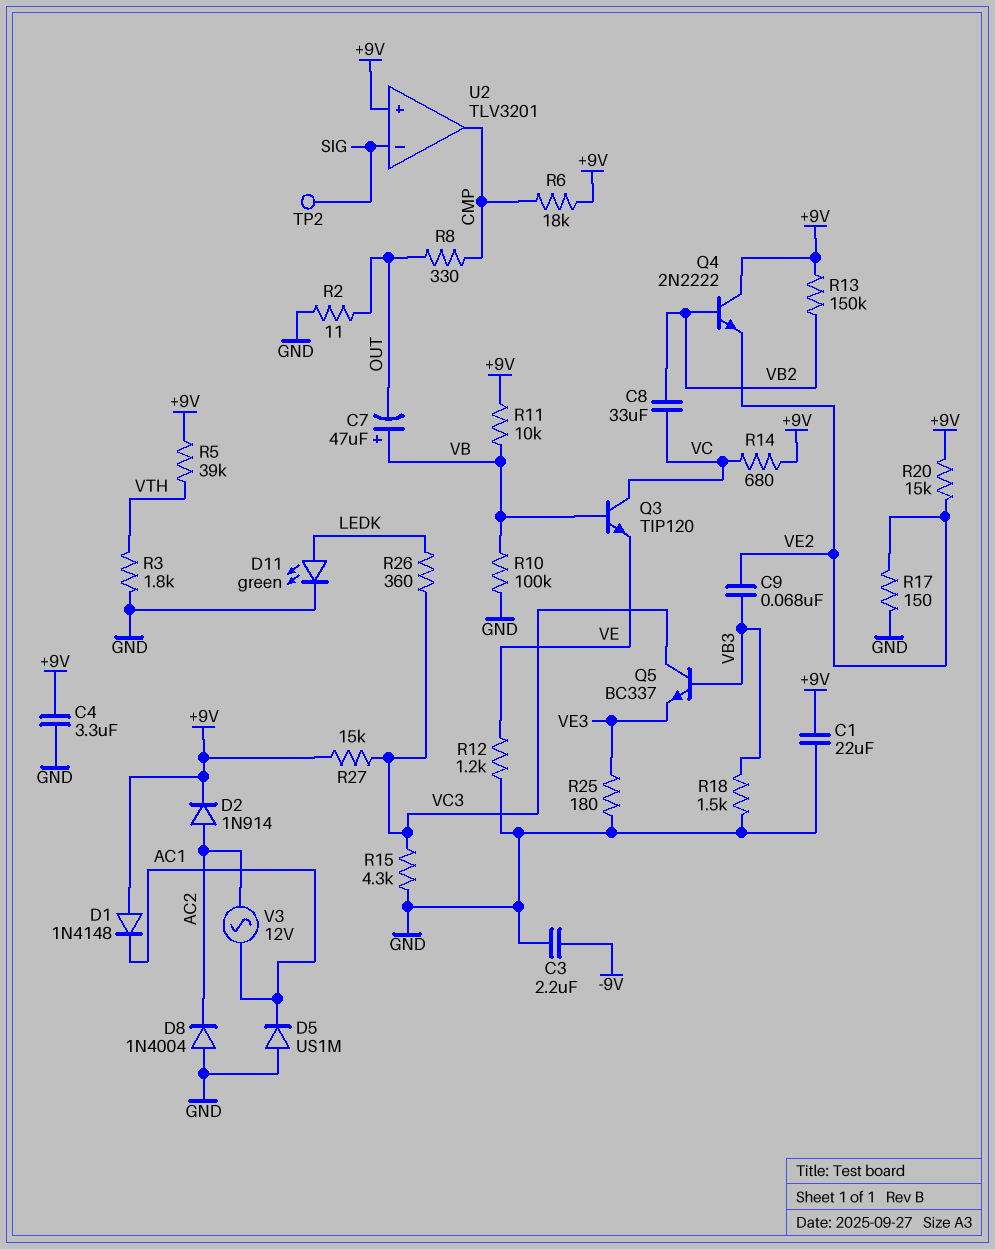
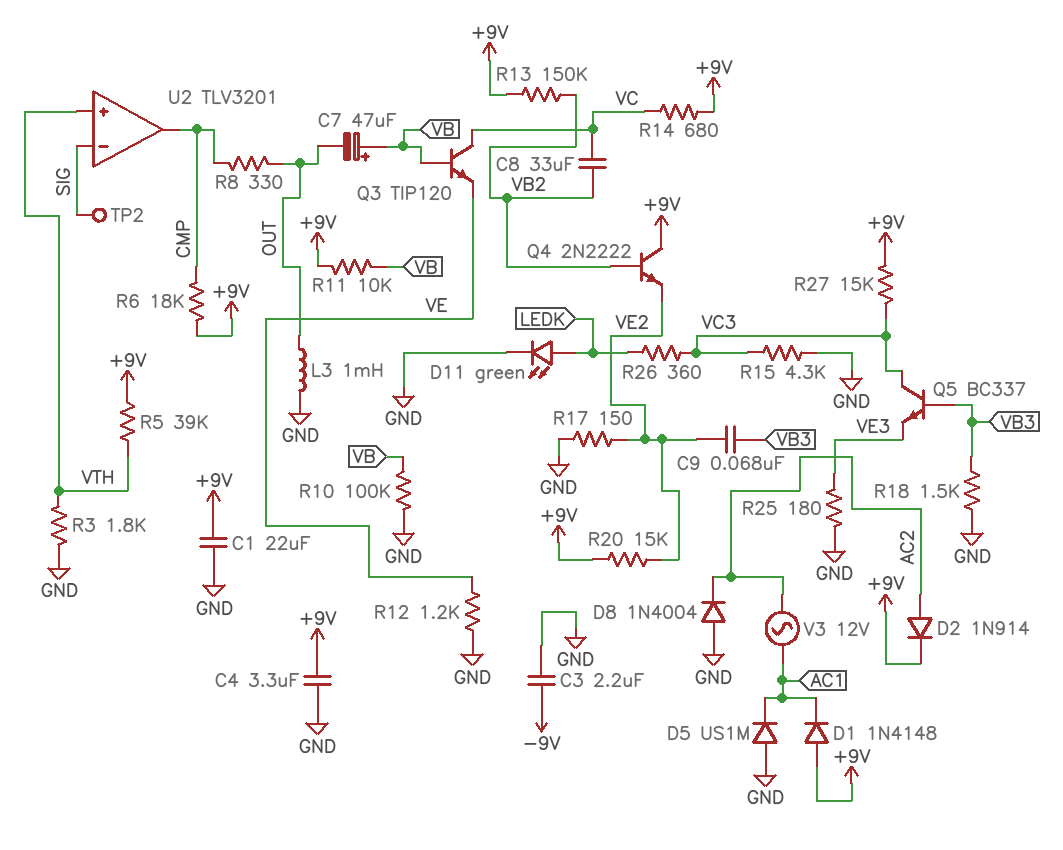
L3: none -> 1mH (GND, OUT)
R2: 11 (GND, OUT) -> none
U2 pin in+: +9V -> VTH

